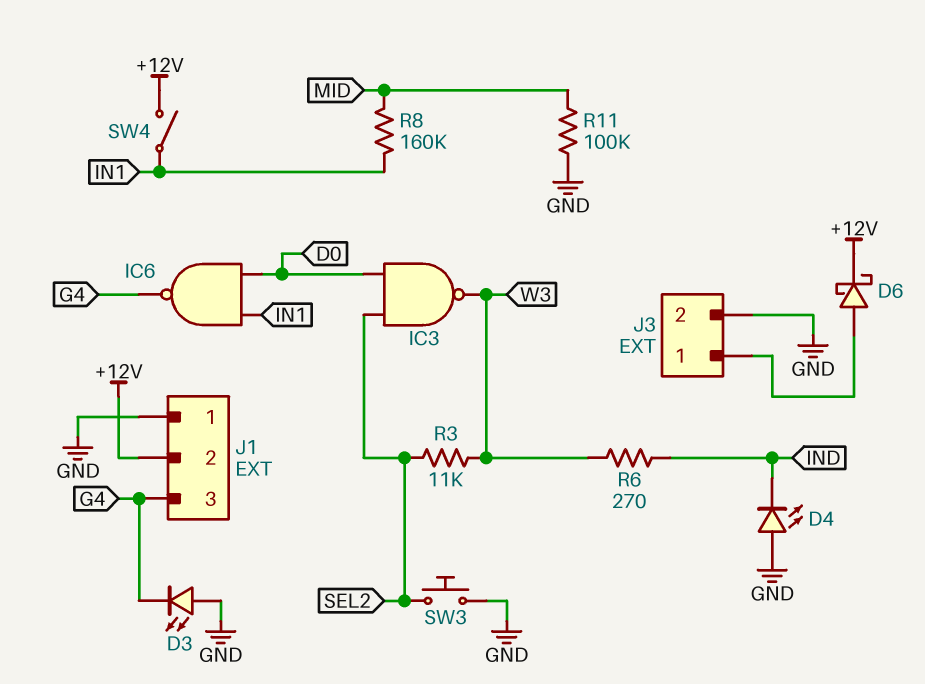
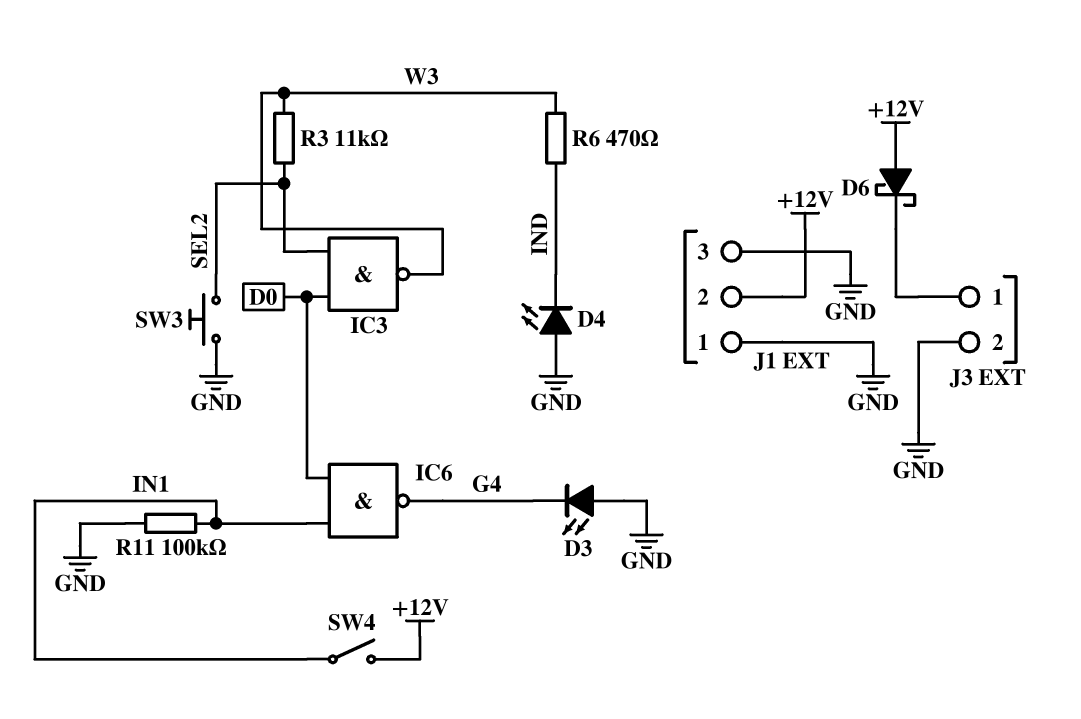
D6: schottky (A J3/1, K +12V) -> schottky (A +12V, K J3/1)
J1 pin 3: G4 -> GND
R6: 270 (IND, W3) -> 470 (IND, W3)
R8: 160k (IN1, MID) -> none
R11: 100k (GND, MID) -> 100k (GND, IN1)

